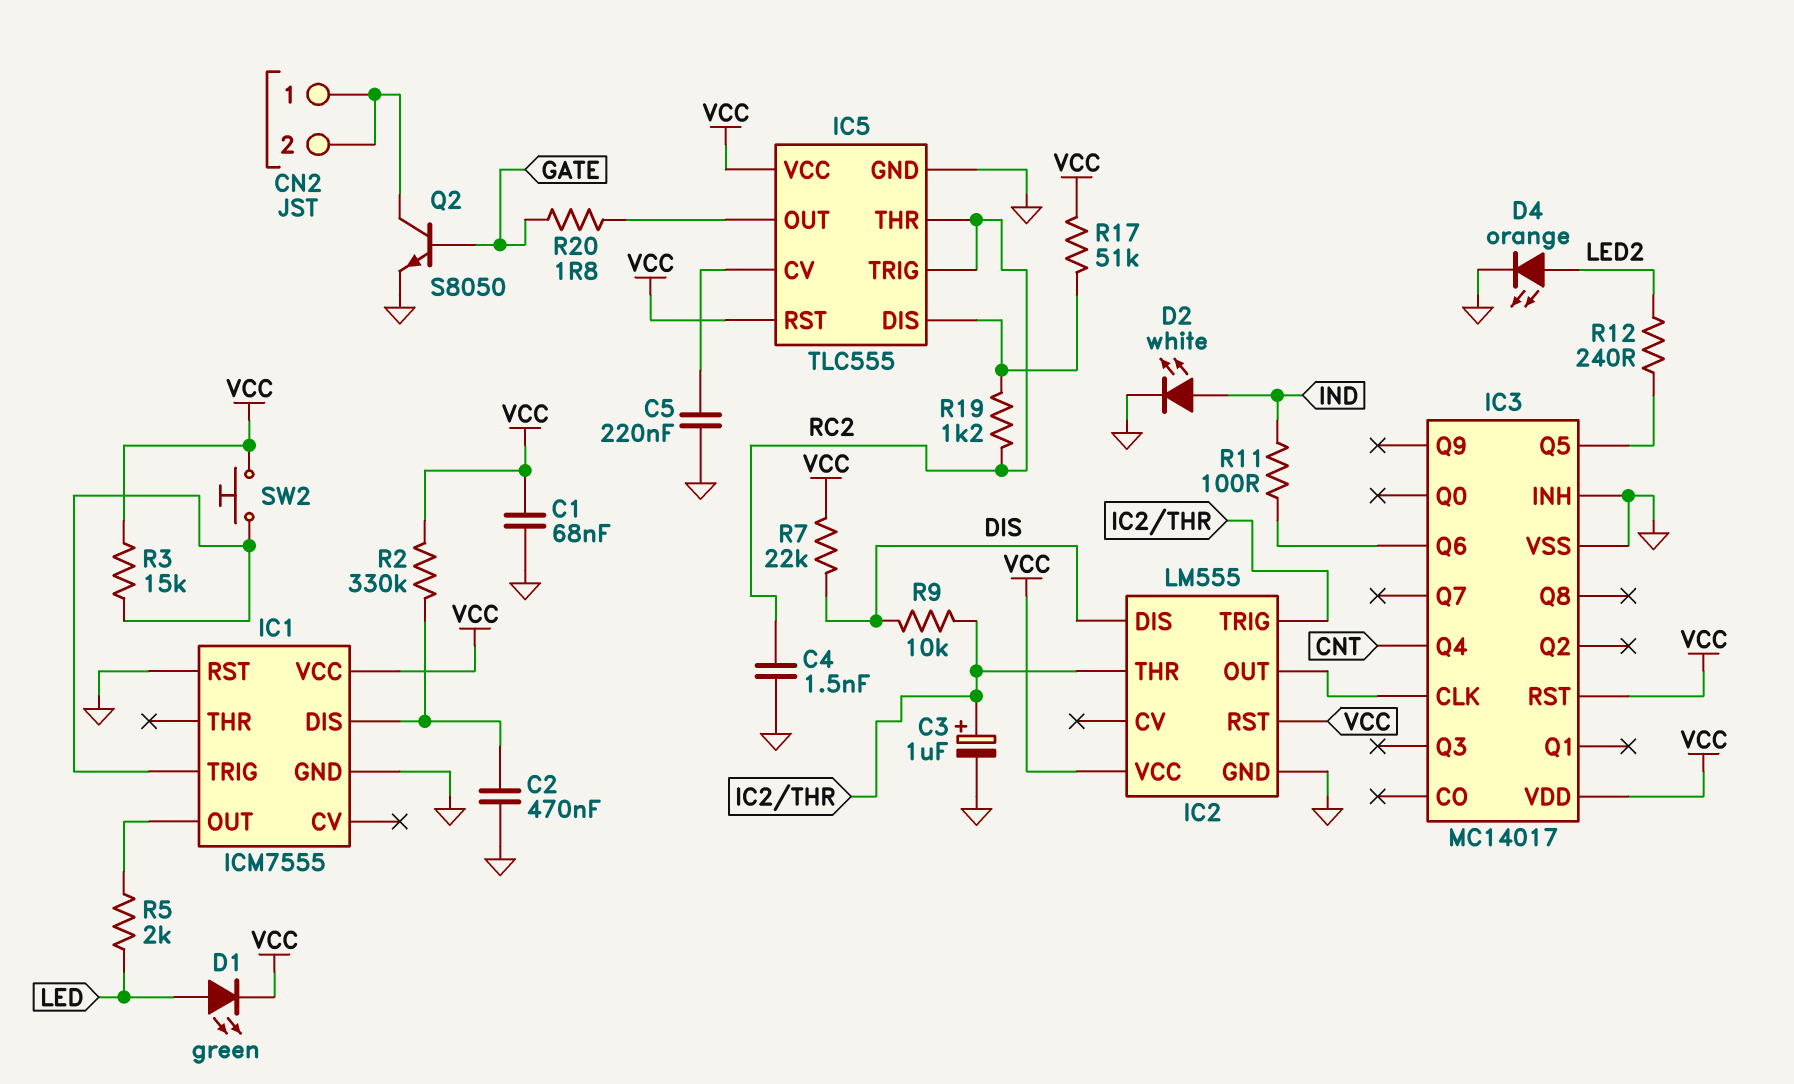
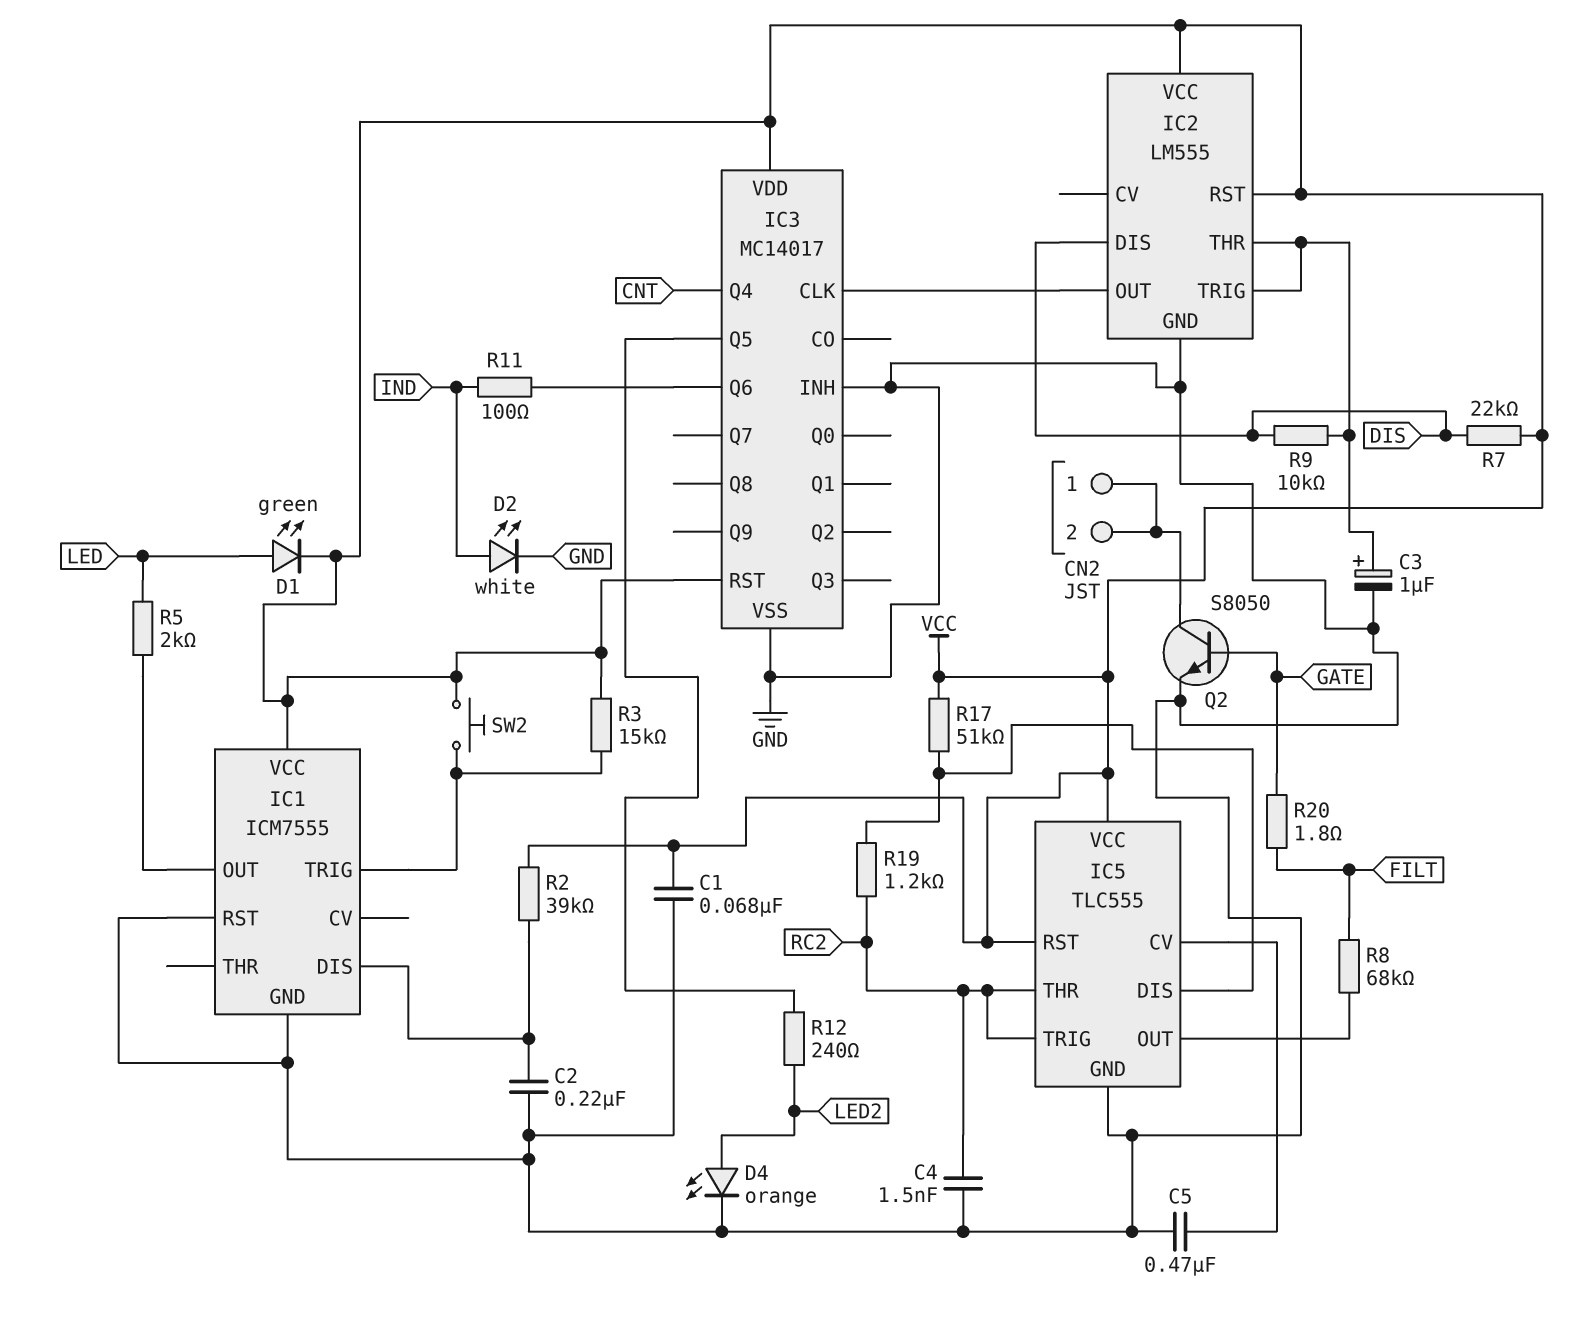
C2: 470nF (GND, IC1/DIS) -> 220nF (GND, IC1/DIS)
C5: 220nF (GND, IC5/CV) -> 470nF (GND, IC5/CV)
R2: 330k (IC1/DIS, VCC) -> 39k (IC1/DIS, VCC)
R8: none -> 68k (FILT, IC5/OUT)
R20: 1.8 (GATE, IC5/OUT) -> 1.8 (FILT, GATE)

